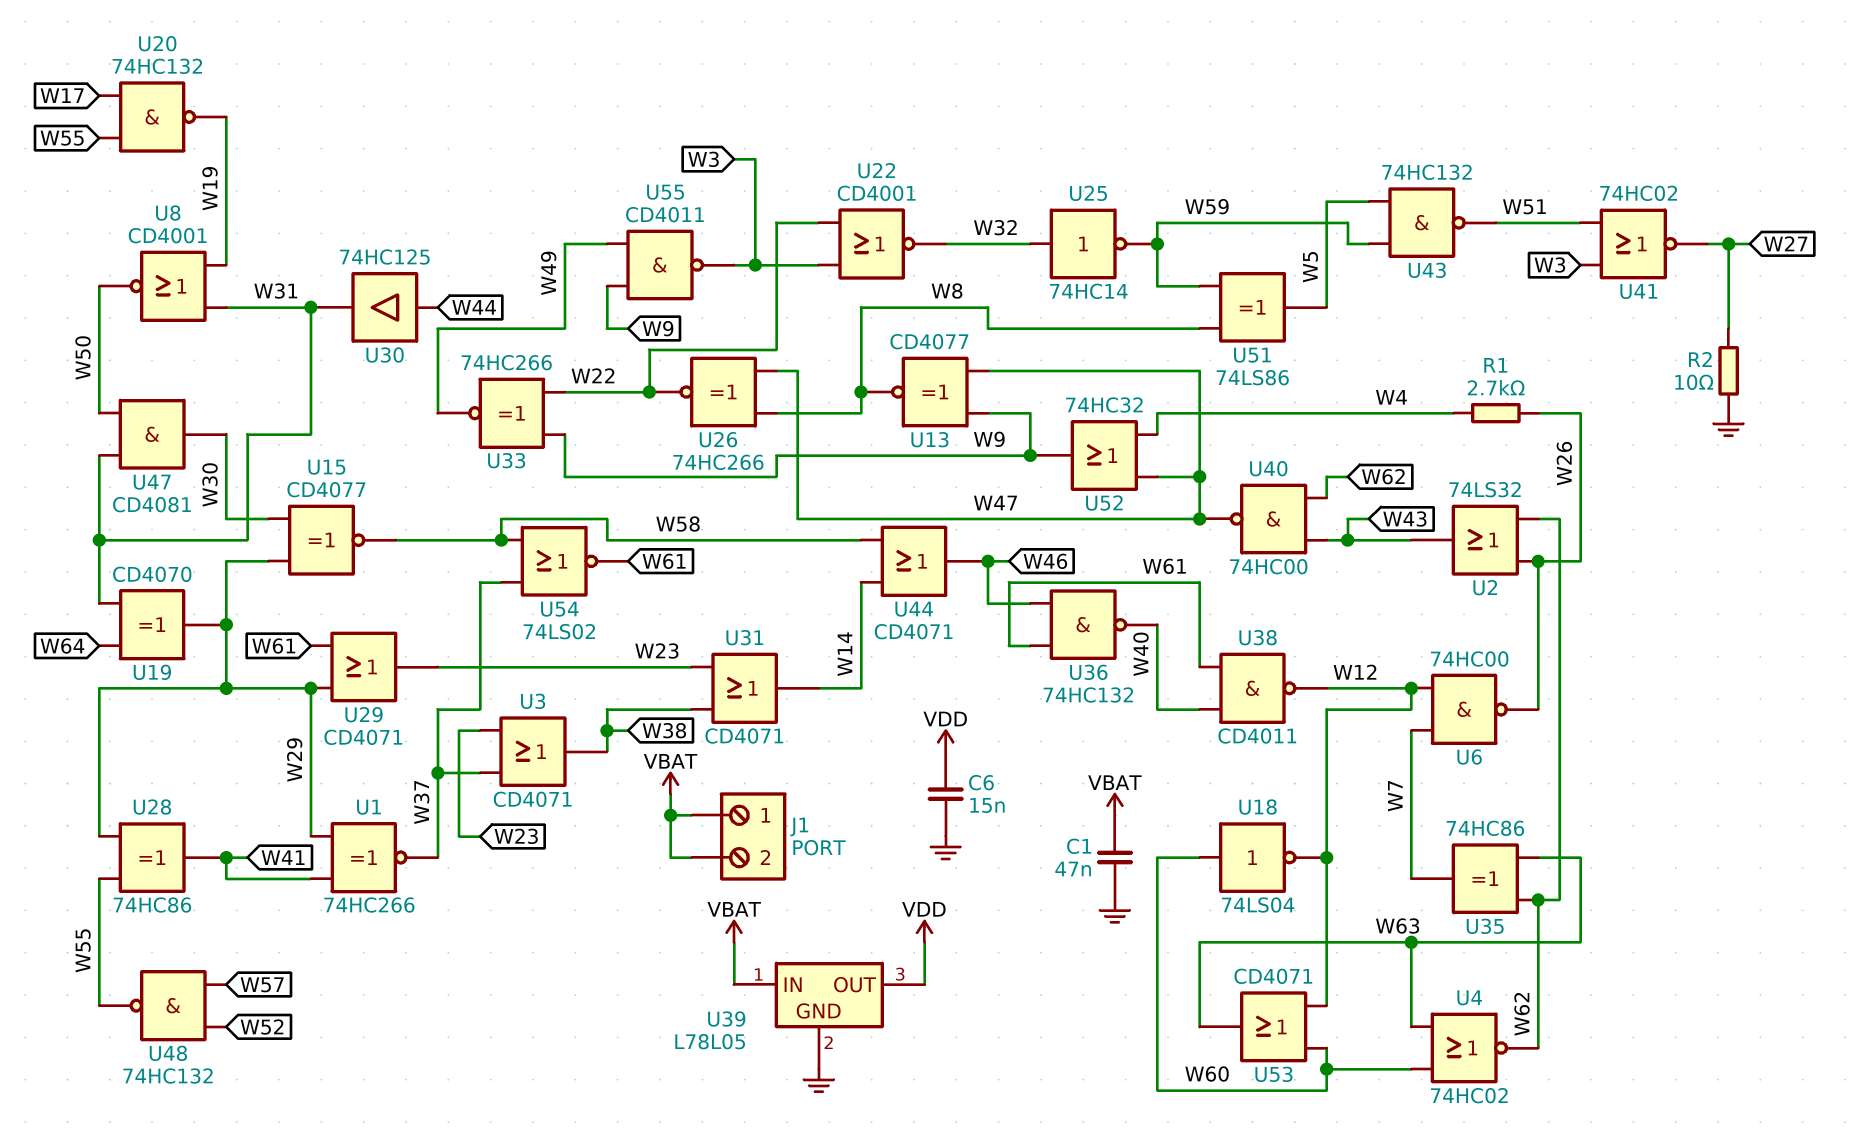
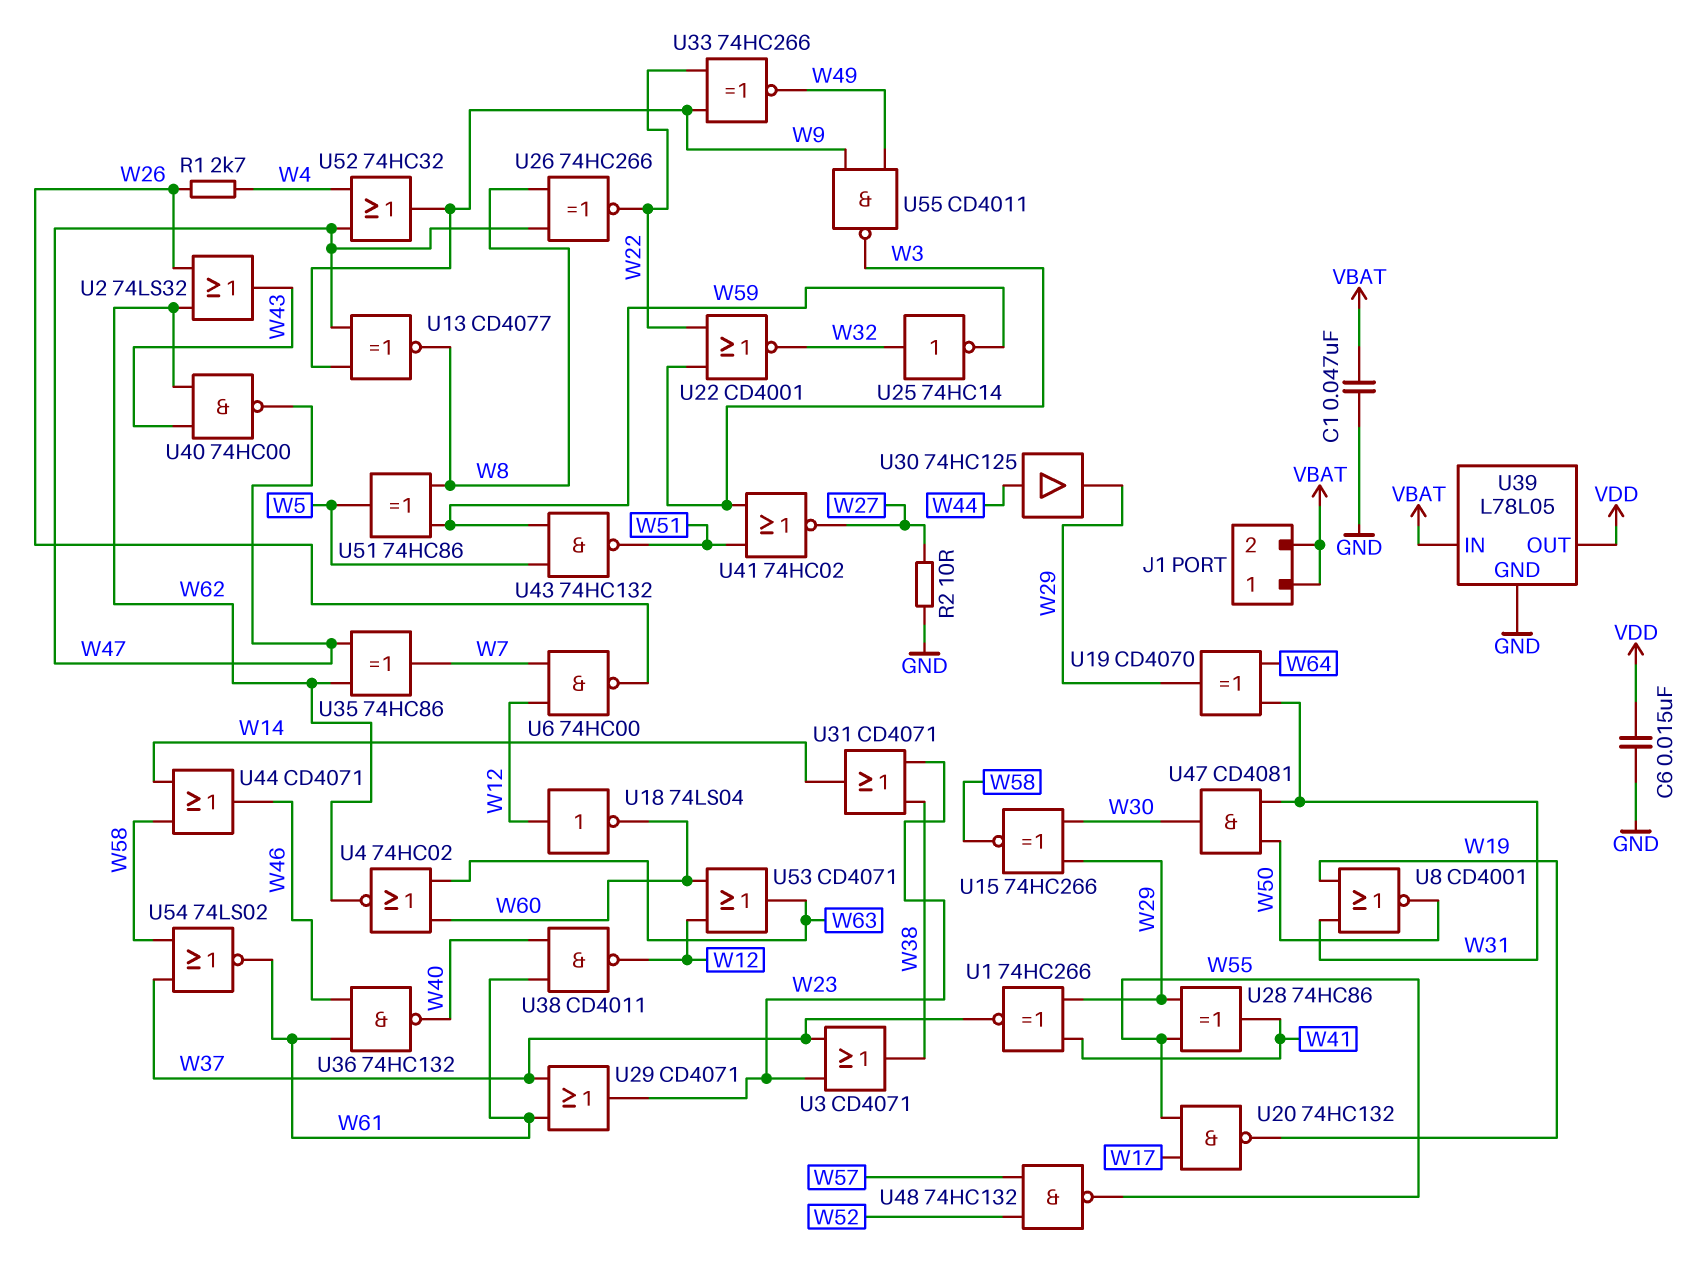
U15: XNOR CD4077 (in W29, in W30, out W58) -> XNOR 74HC266 (in W29, in W30, out W58)
U18: NOT 74LS04 (in W60, out W12) -> NOT 74LS04 (in W12, out W60)
U29: OR CD4071 (in W29, in W61, out W23) -> OR CD4071 (in W37, in W61, out W23)
U30: buffer 74HC125 (in W44, out W31) -> buffer 74HC125 (in W44, out W29)
U35: XOR 74HC86 (in W62, in W63, out W7) -> XOR 74HC86 (in W47, in W62, out W7)
U51: XOR 74LS86 (in W8, in W59, out W5) -> XOR 74HC86 (in W8, in W59, out W5)

